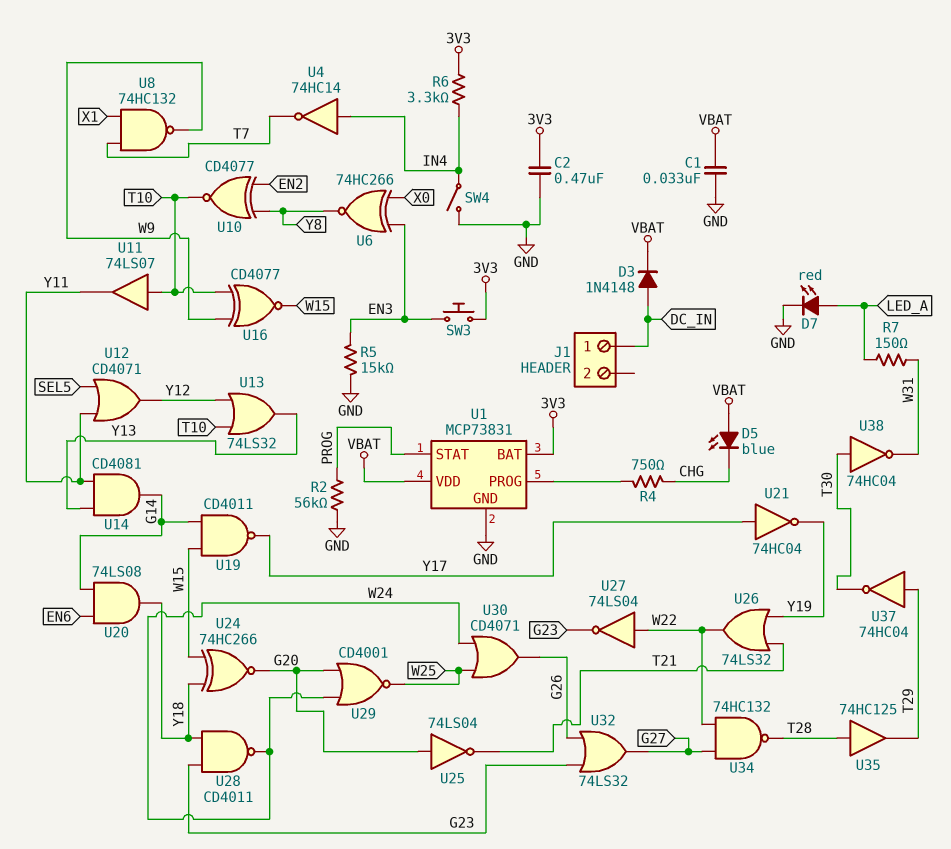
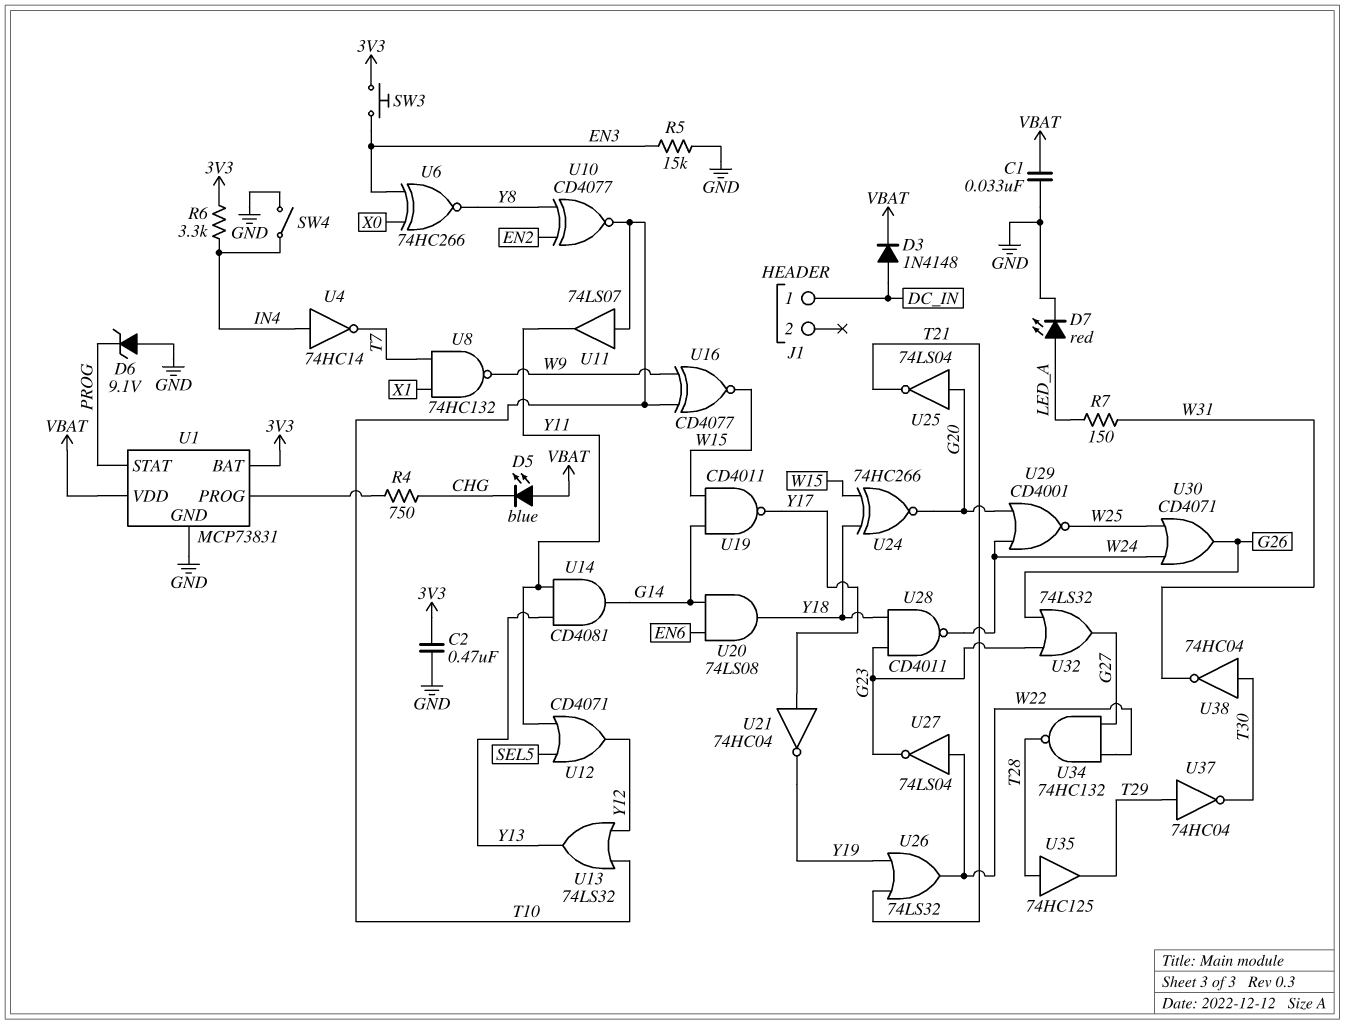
D6: none -> zener 9.1V (A GND, K PROG)
R2: 56k (GND, PROG) -> none

